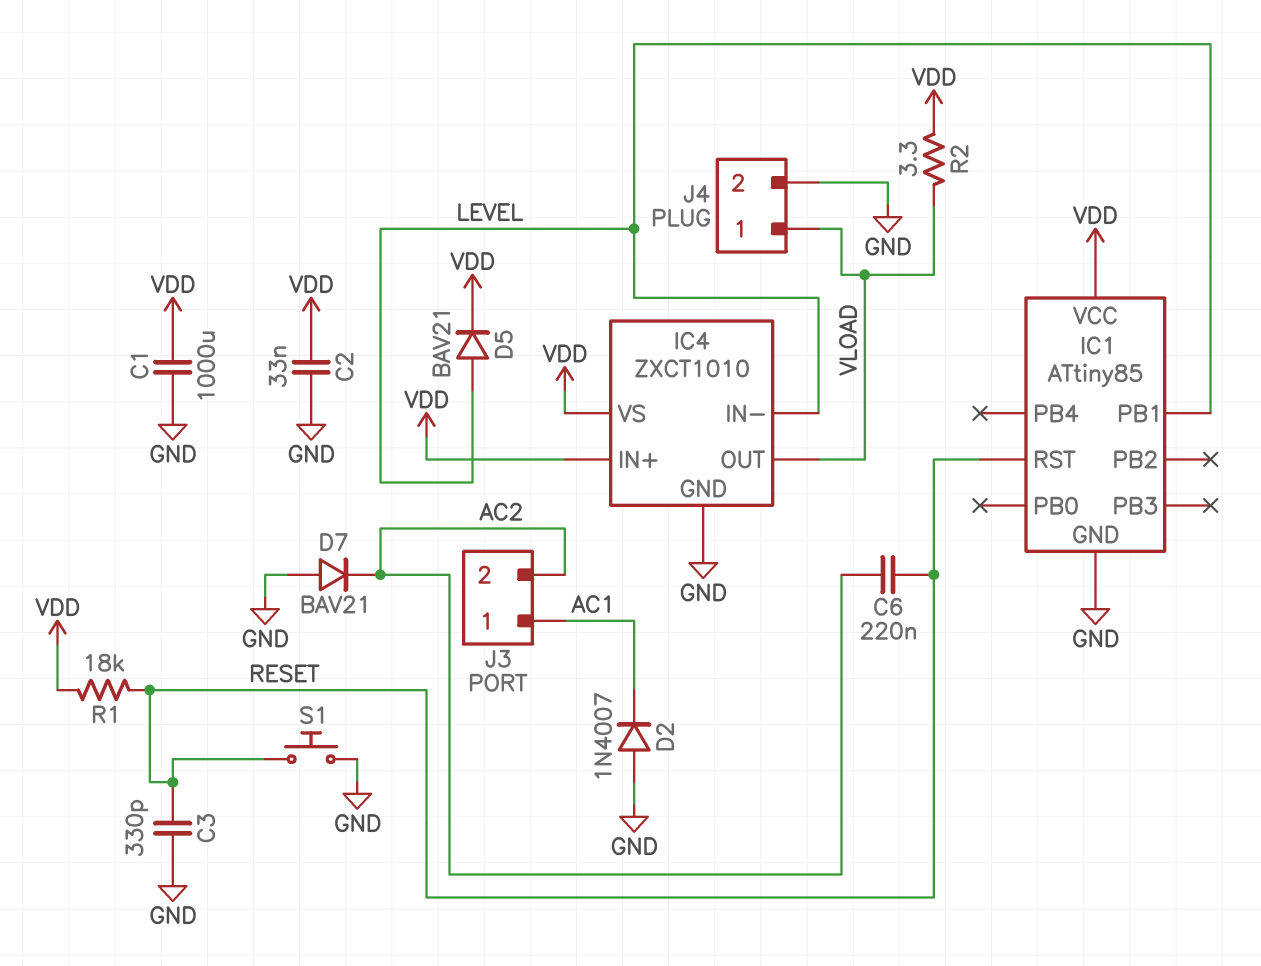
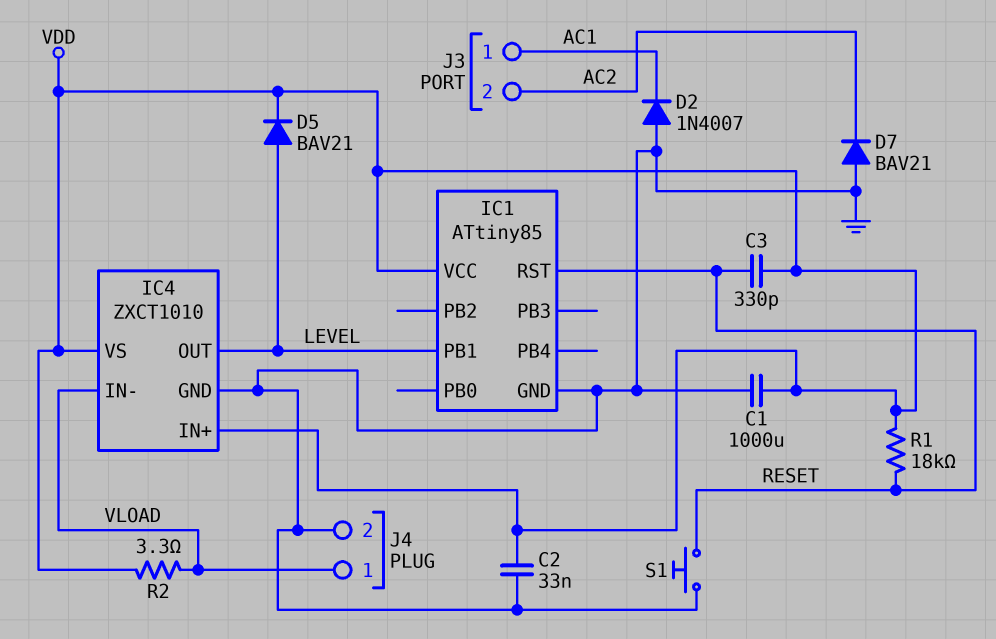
C3: 330pF (GND, RESET) -> 330pF (RESET, VDD)
C6: 220nF (AC2, RESET) -> none
IC4 pin IN-: LEVEL -> VLOAD
IC4 pin OUT: VLOAD -> LEVEL

